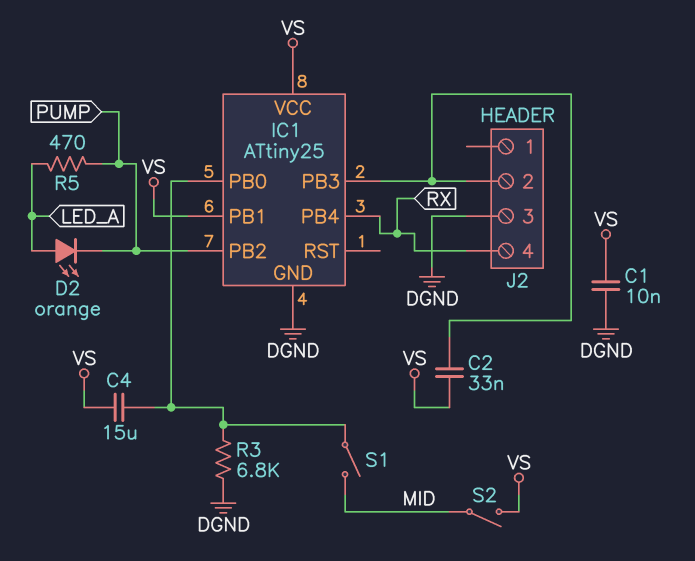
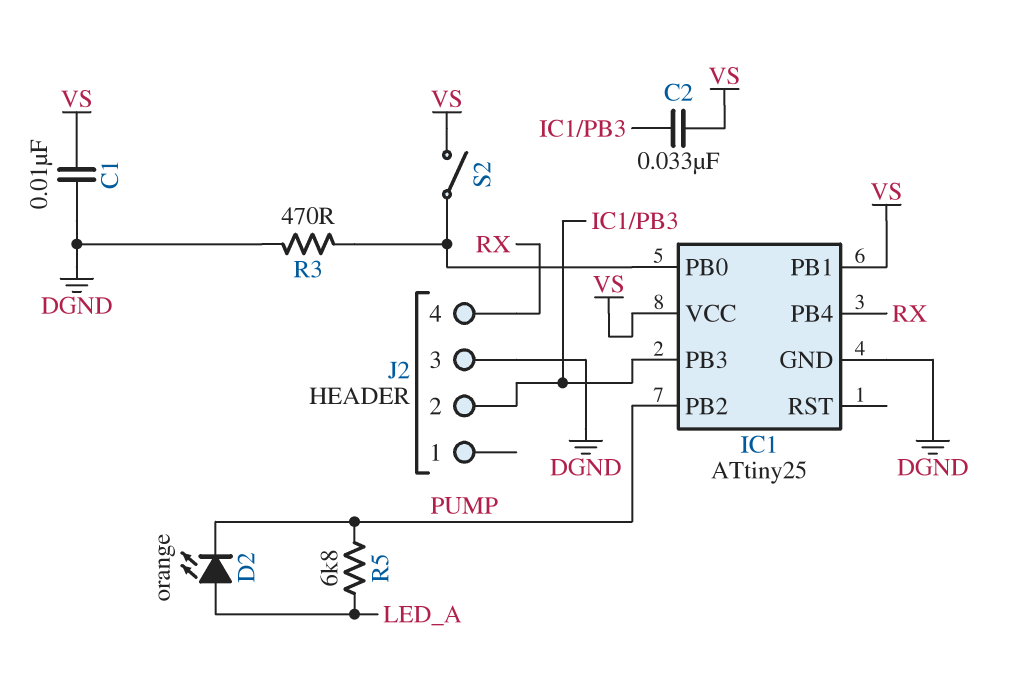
C4: 15uF (IC1/PB0, VS) -> none
R3: 6.8k (DGND, IC1/PB0) -> 470 (DGND, IC1/PB0)
R5: 470 (LED_A, PUMP) -> 6.8k (LED_A, PUMP)
S1: switch (IC1/PB0, MID) -> none
S2: switch (MID, VS) -> switch (IC1/PB0, VS)

